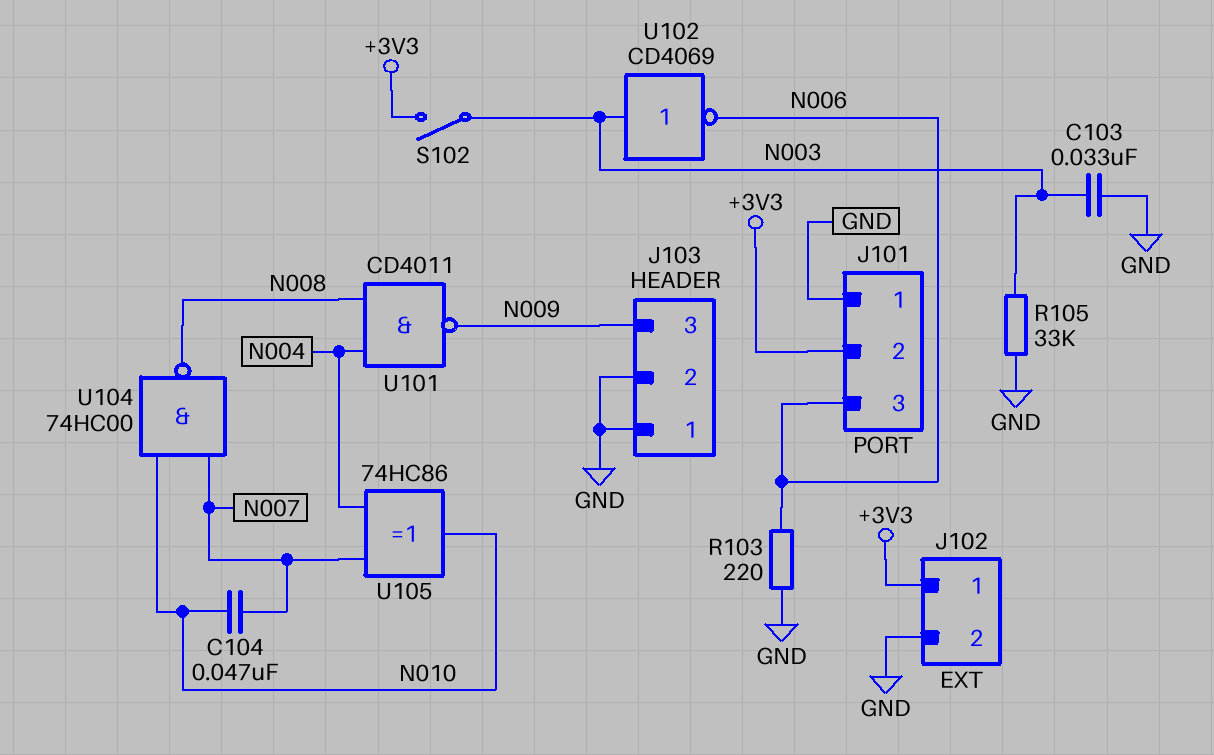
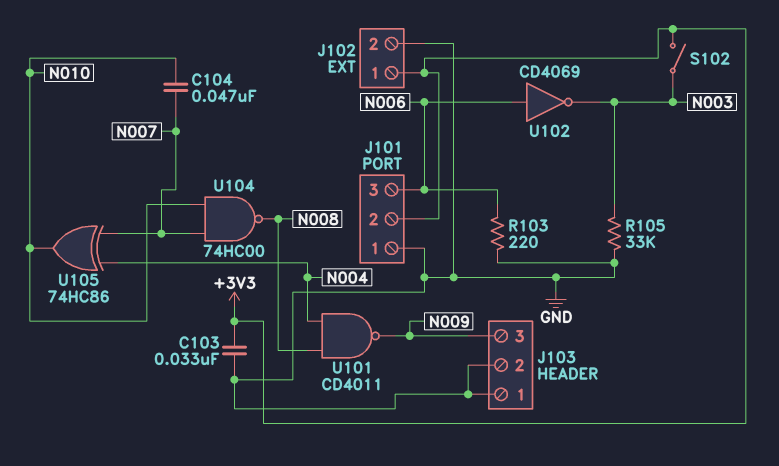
C103: 33nF (GND, N003) -> 33nF (+3V3, GND)
U102: NOT CD4069 (in N003, out N006) -> NOT CD4069 (in N006, out N003)

